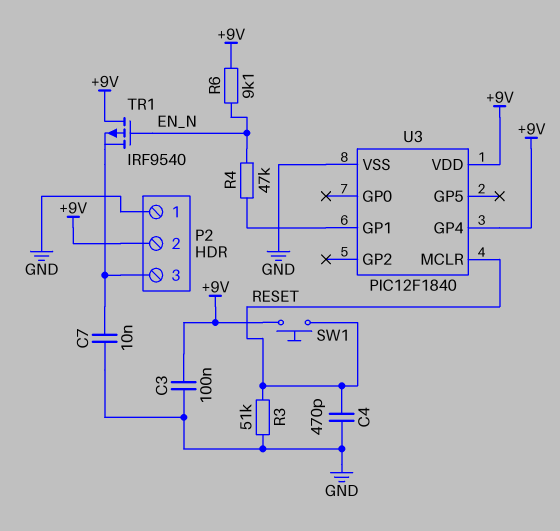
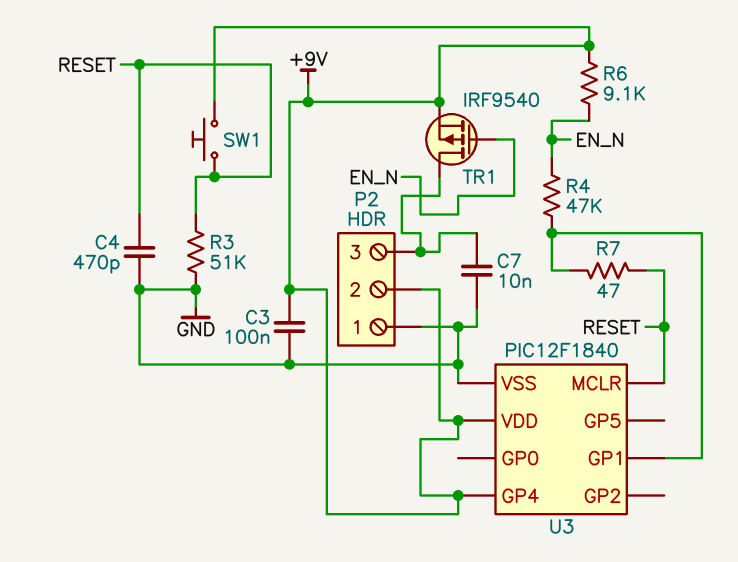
R7: none -> 47 (RESET, U3/GP1)
TR1: PMOS IRF9540 (G EN_N, D +9V, S P2/3) -> PMOS IRF9540 (G EN_N, D P2/3, S +9V)

